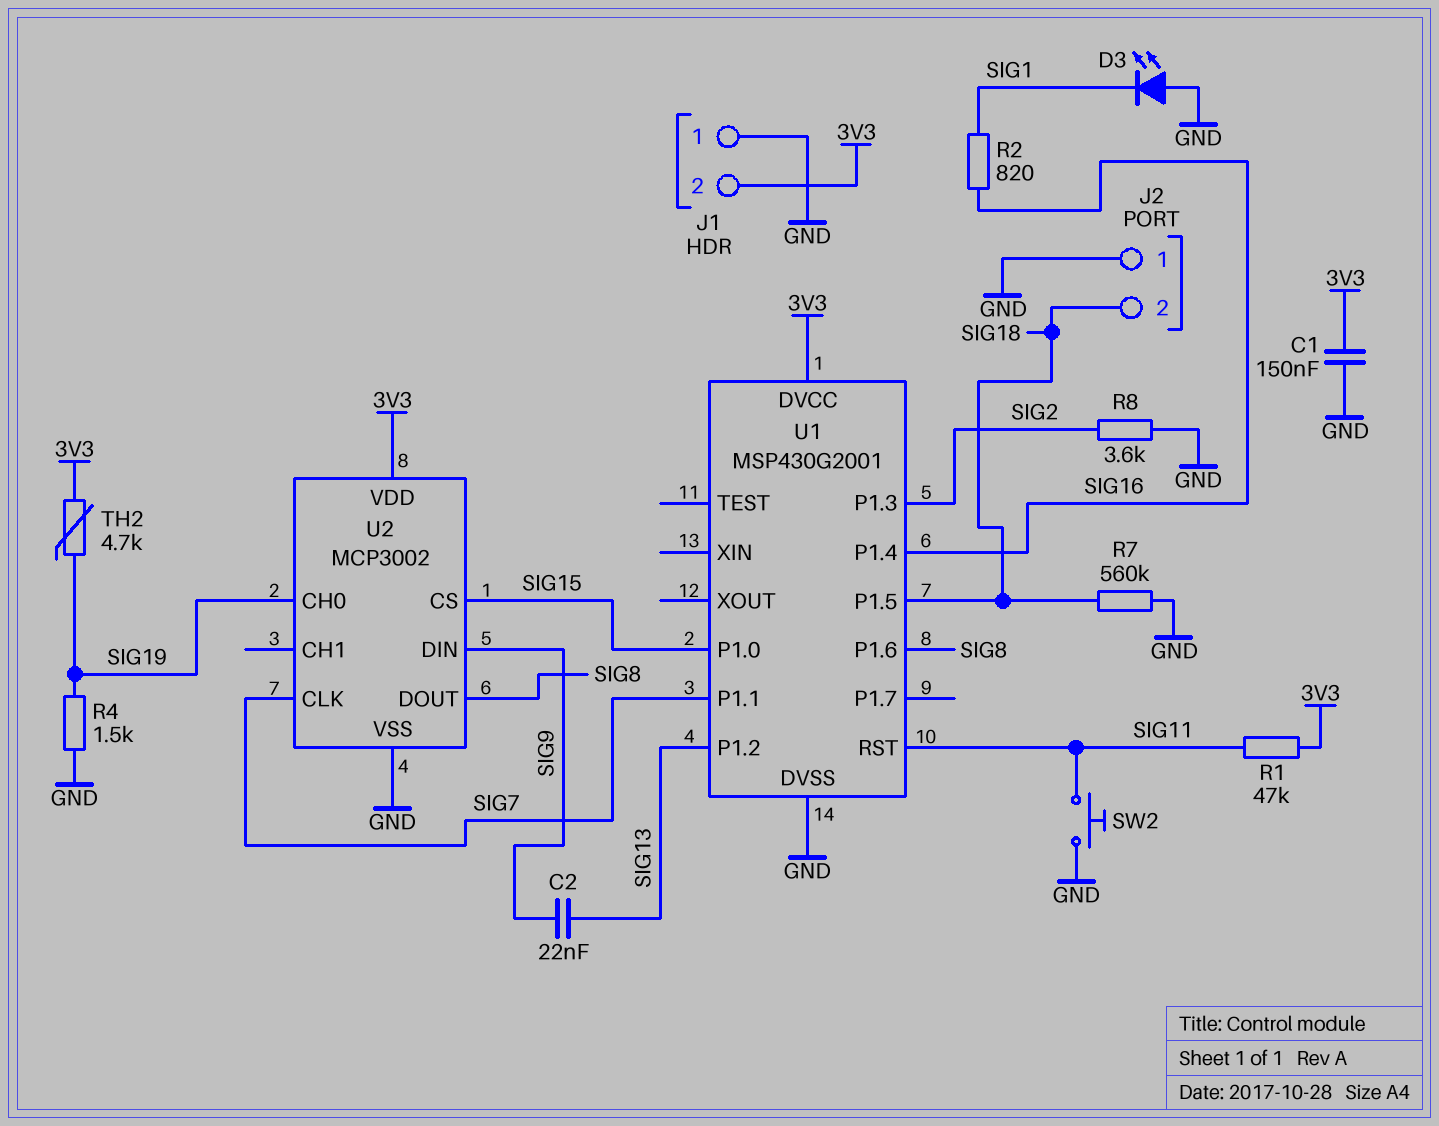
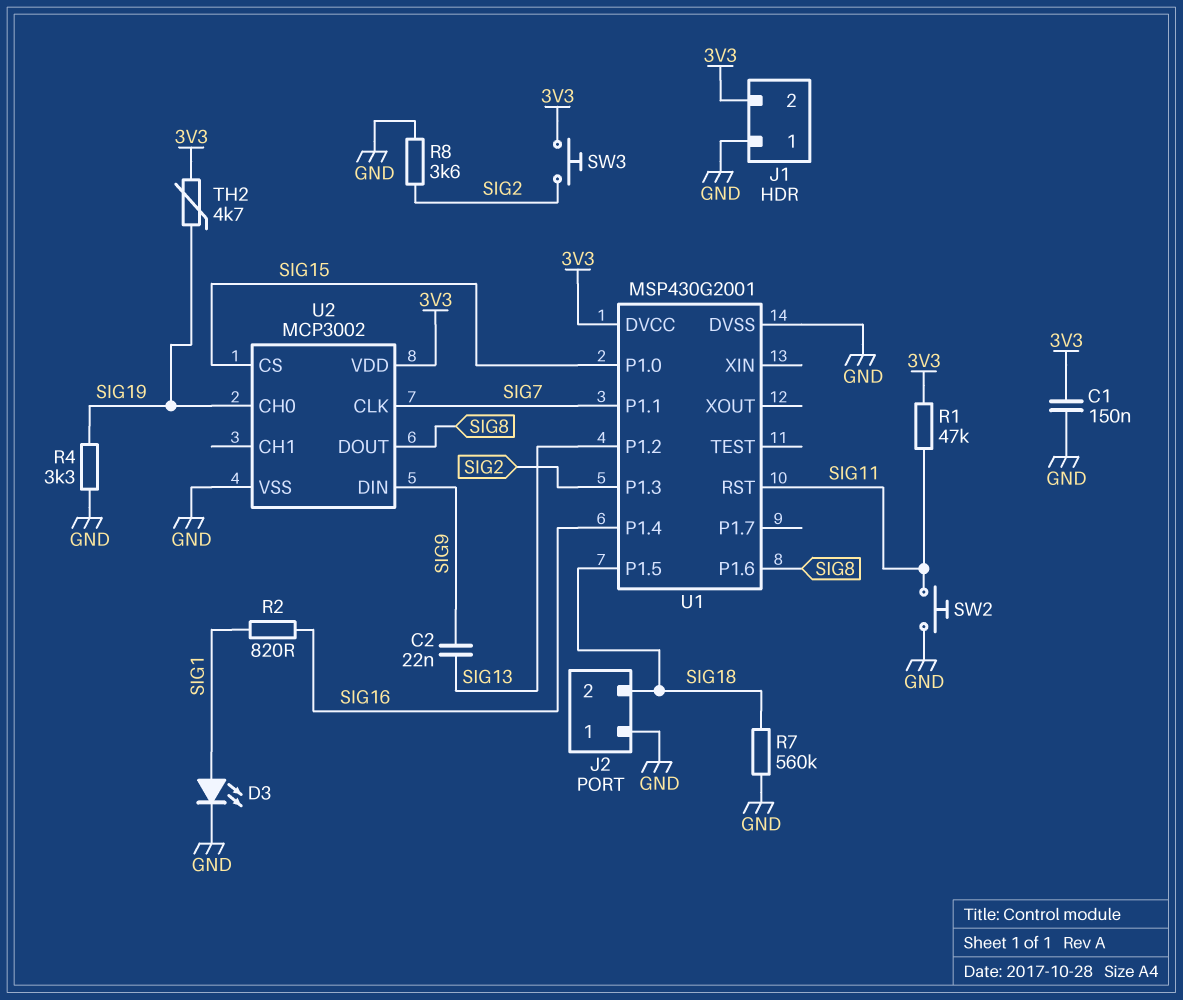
D3: LED (A GND, K SIG1) -> LED (A SIG1, K GND)
R4: 1.5k (GND, SIG19) -> 3.3k (GND, SIG19)
SW3: none -> button (3V3, SIG2)

